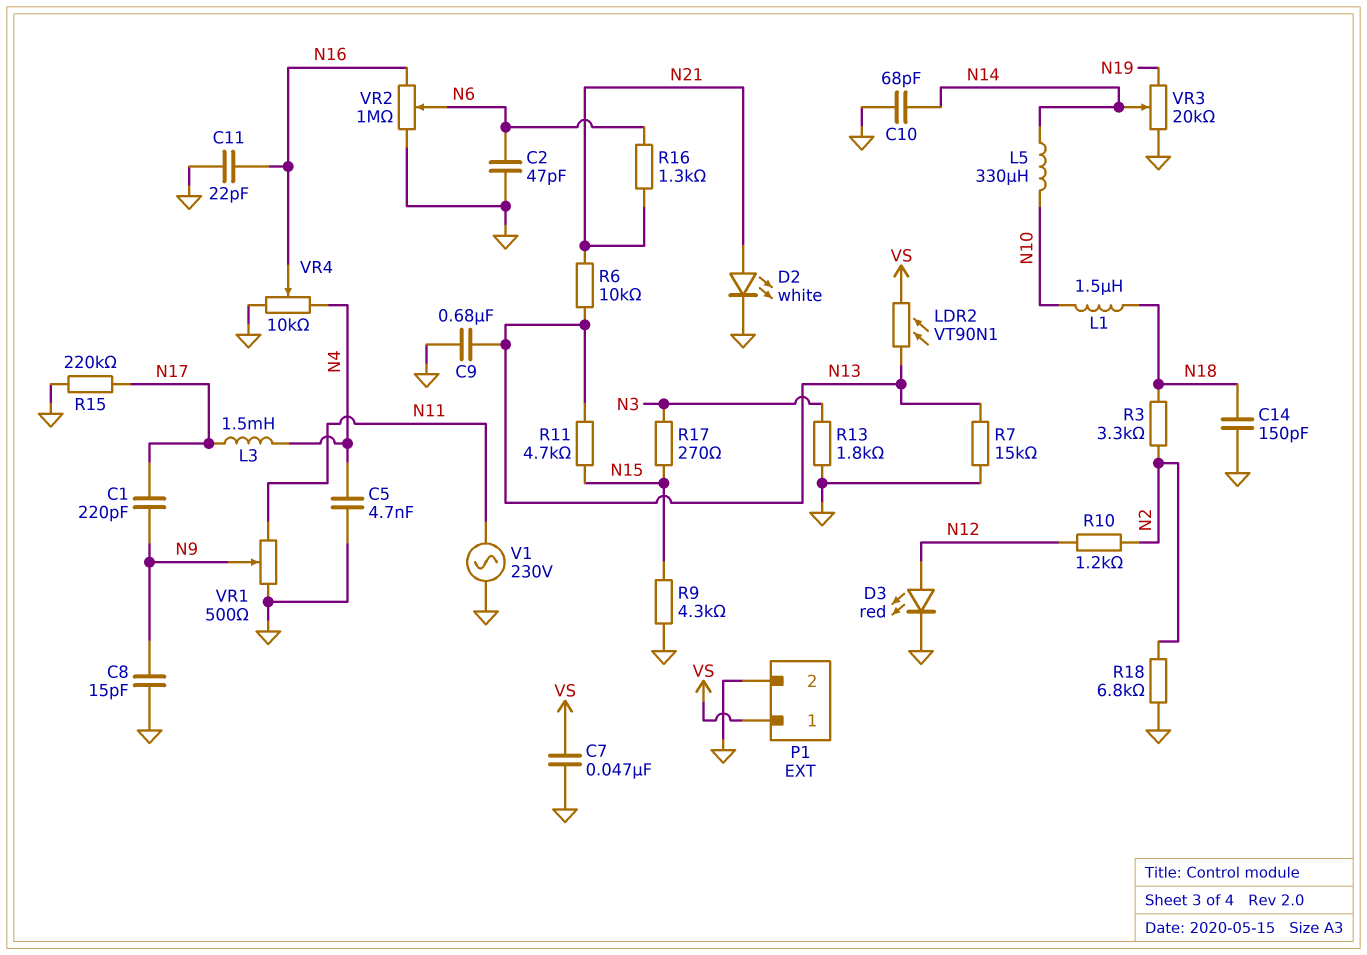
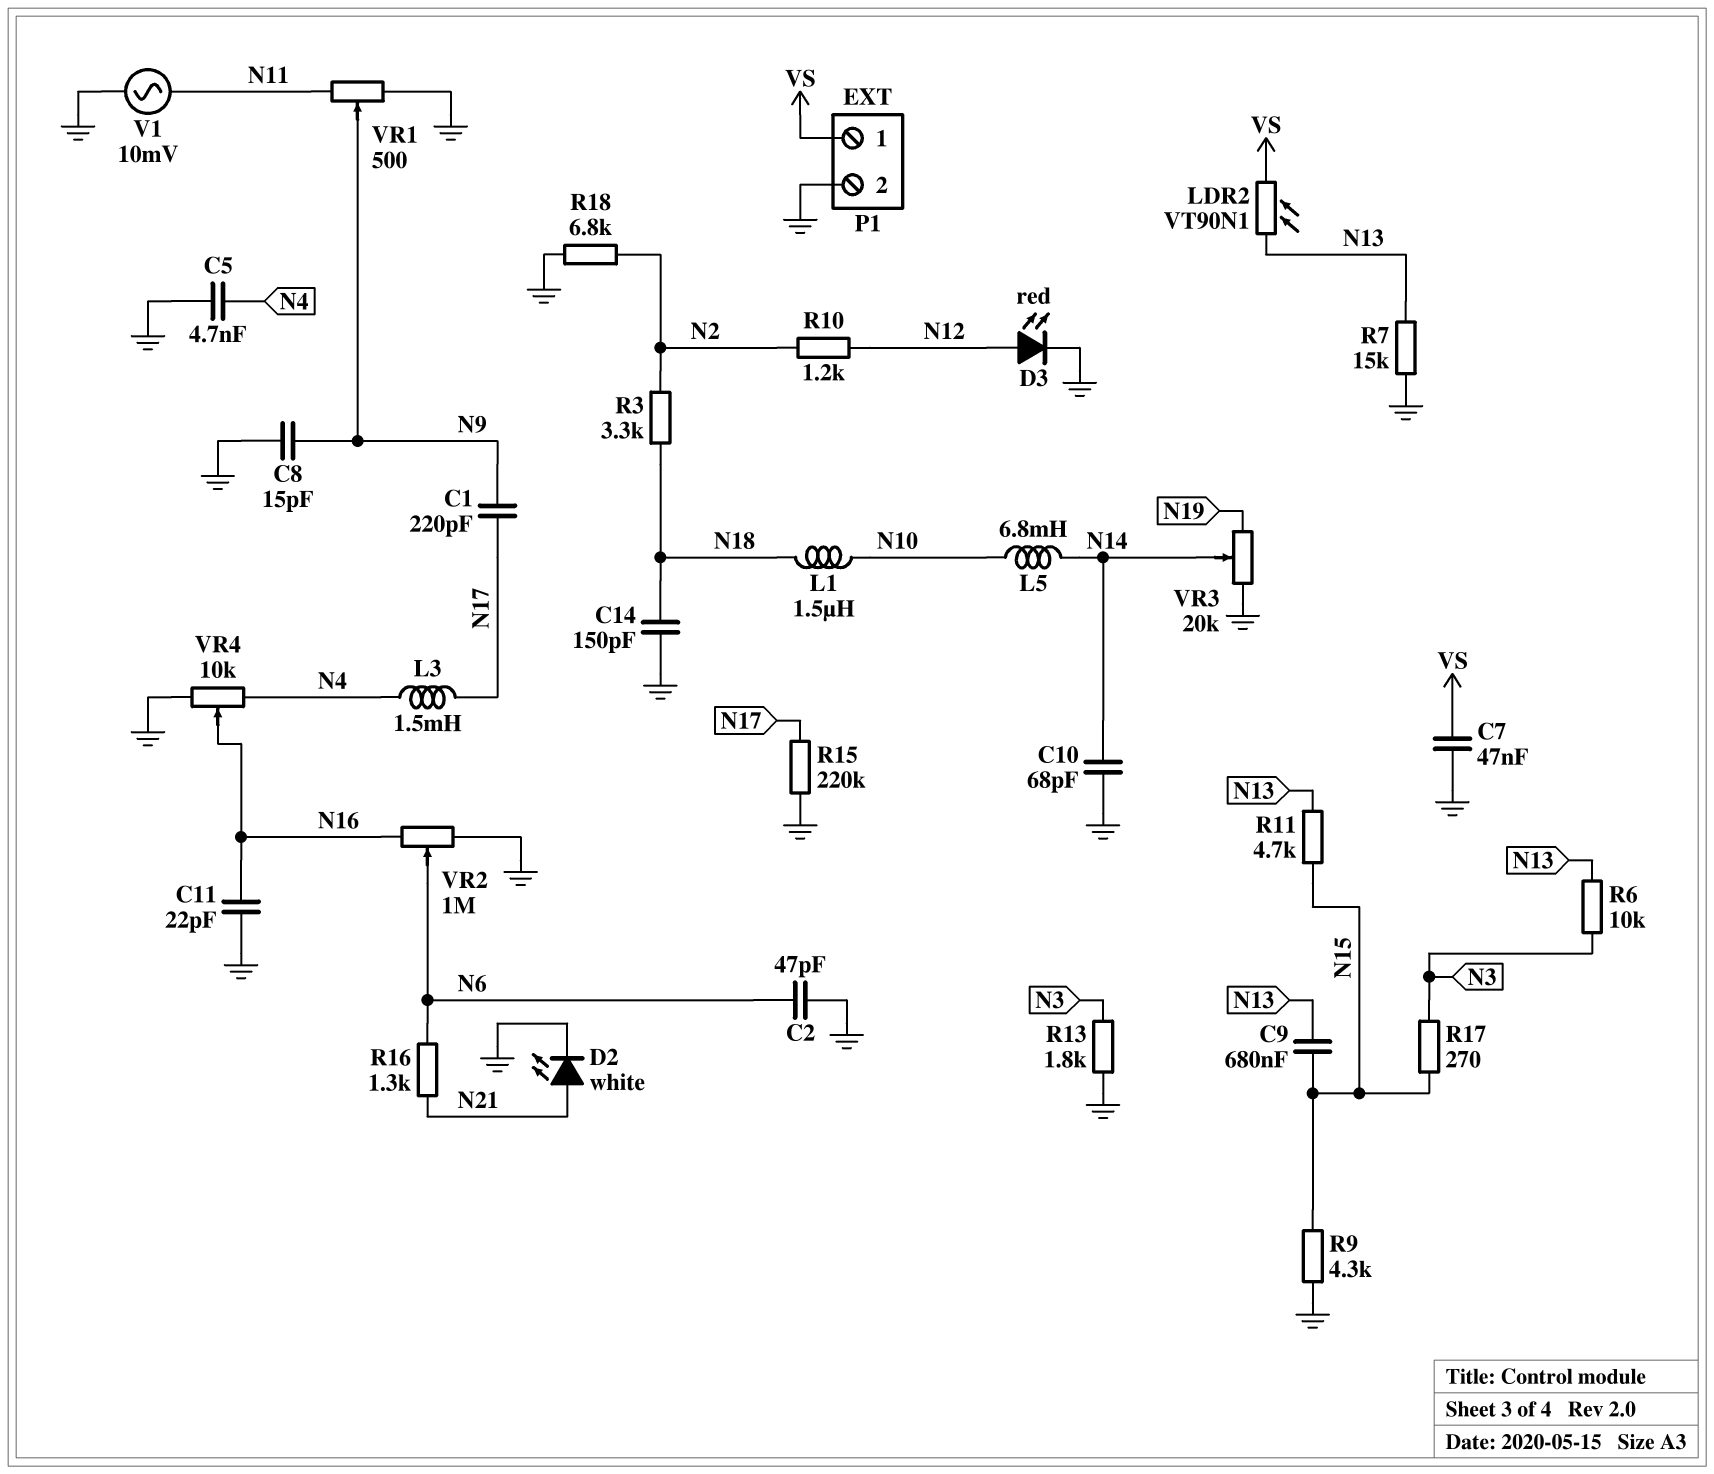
C9: 680nF (GND, N13) -> 680nF (N13, N15)
L5: 330uH (N10, N14) -> 6.8mH (N10, N14)
R6: 10k (N13, N21) -> 10k (N3, N13)
V1: AC 230V (GND, N11) -> AC 10mV (GND, N11)

